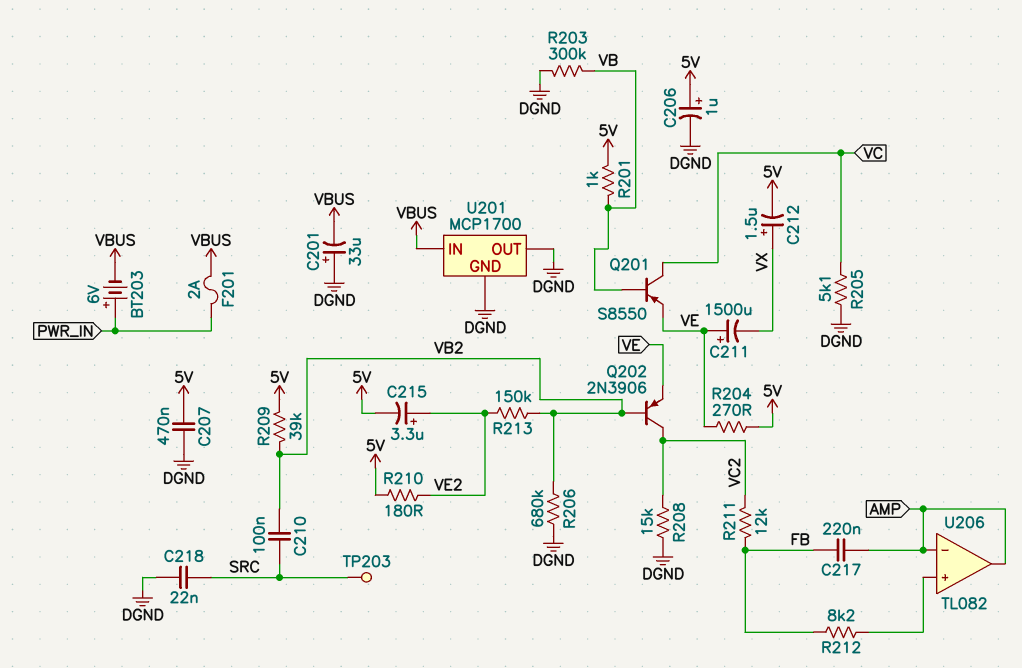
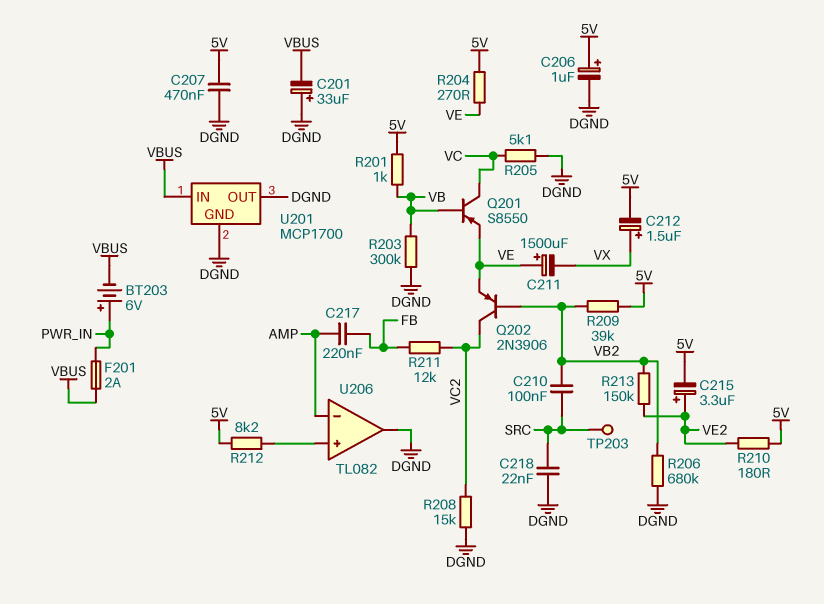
R212: 8.2k (FB, U206/in+) -> 8.2k (5V, U206/in+)
U206 pin out: AMP -> DGND

